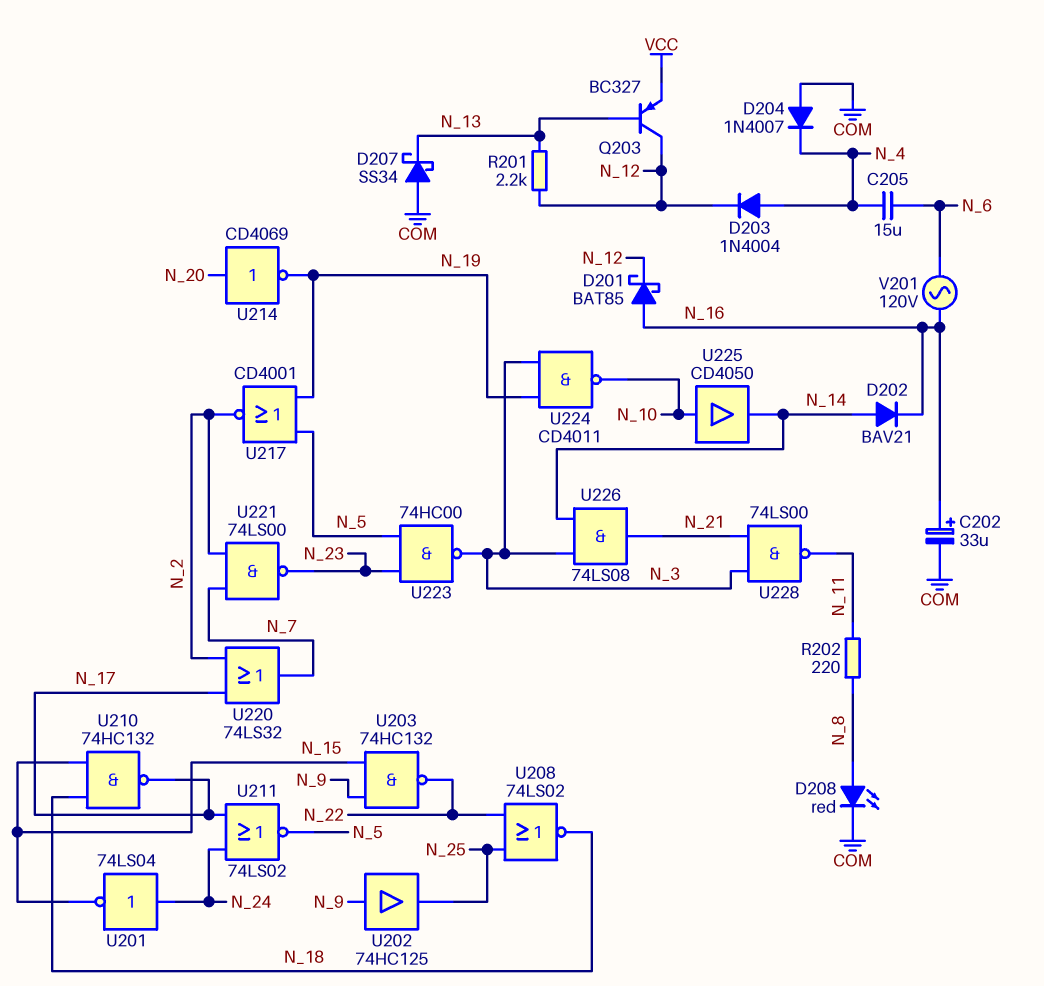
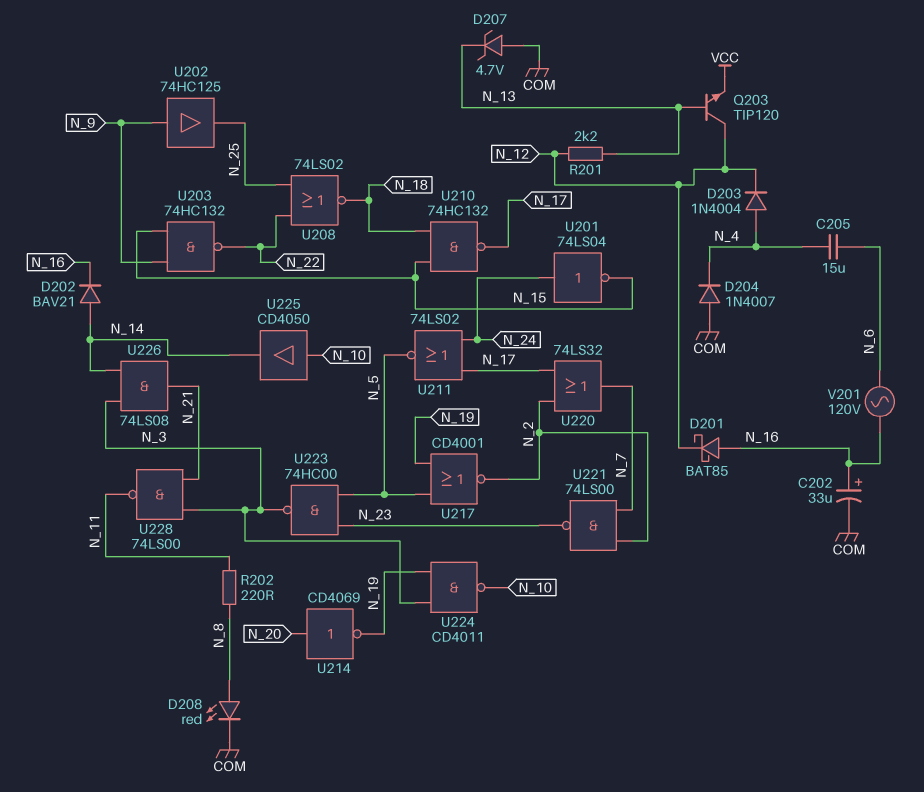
D207: schottky SS34 (A COM, K N_13) -> zener 4.7V (A COM, K N_13)
Q203: PNP BC327 (B N_13, C N_12, E VCC) -> NPN TIP120 (B N_13, C N_12, E VCC)

